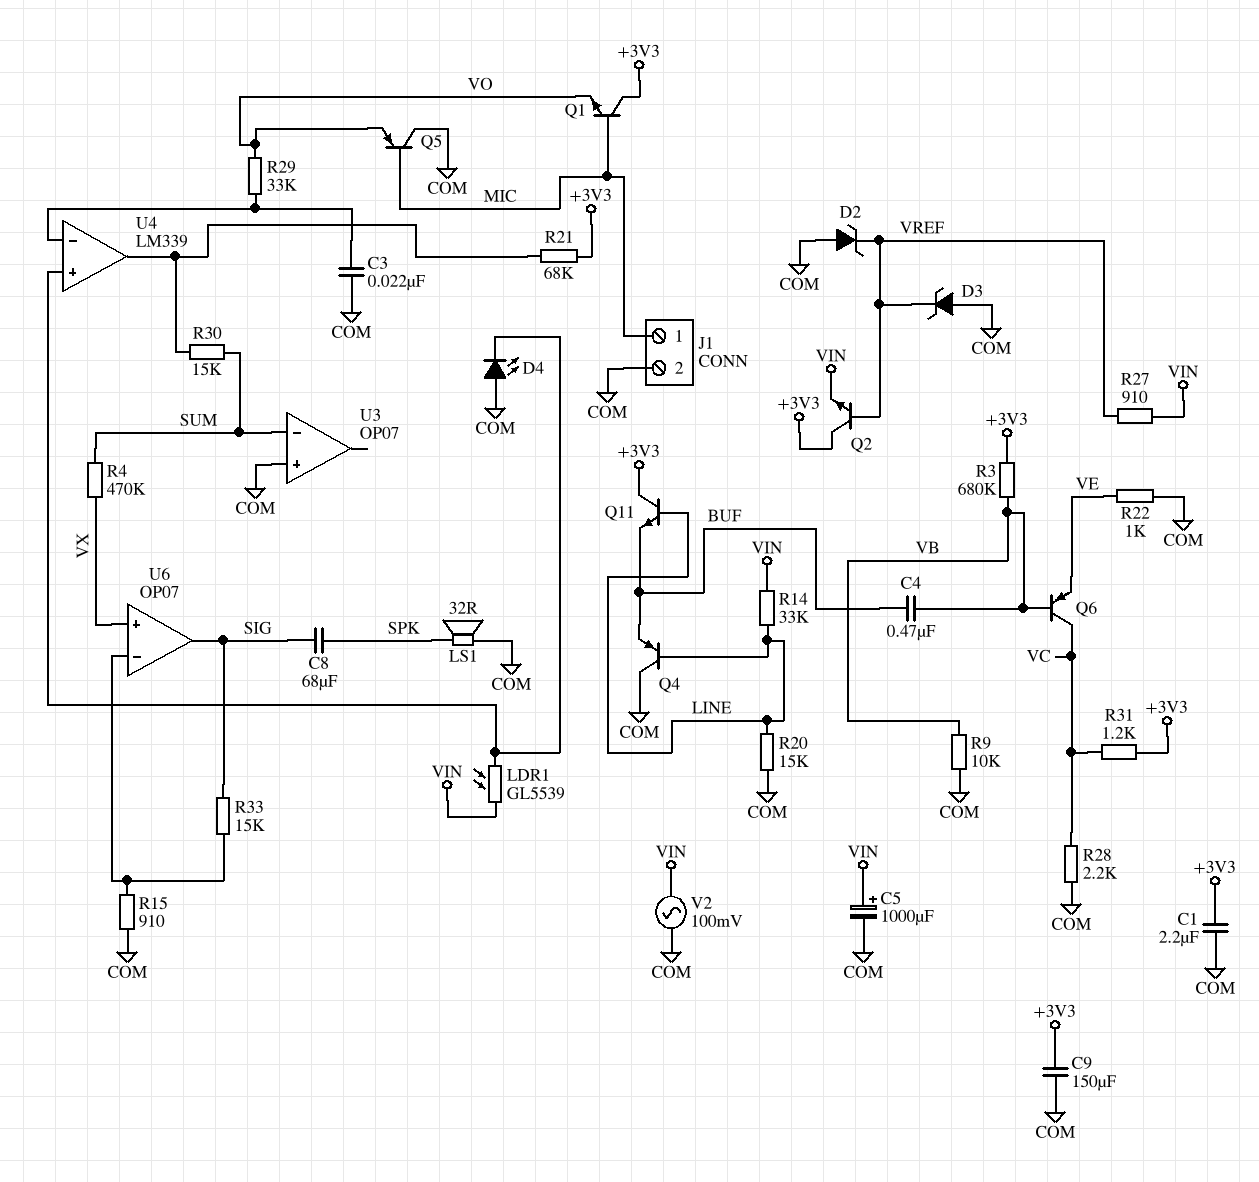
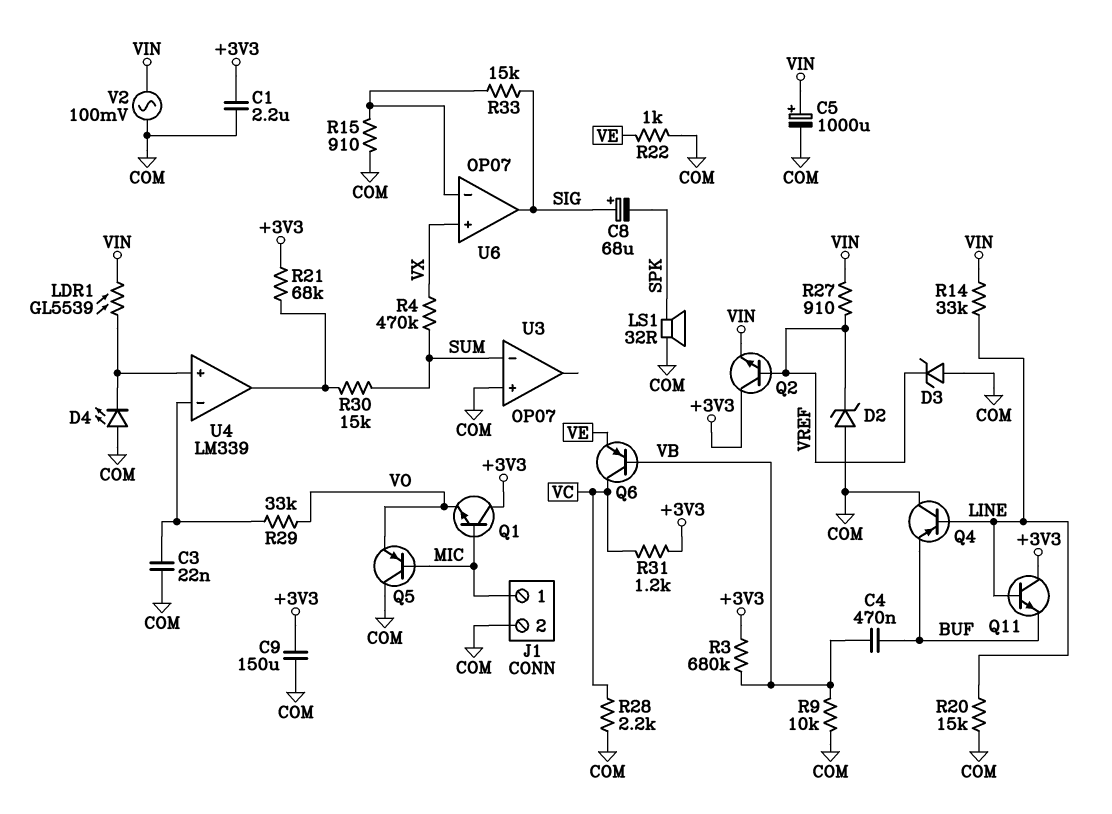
C8: 68uF (SIG, SPK) -> 68uF (plus SIG, minus SPK)

